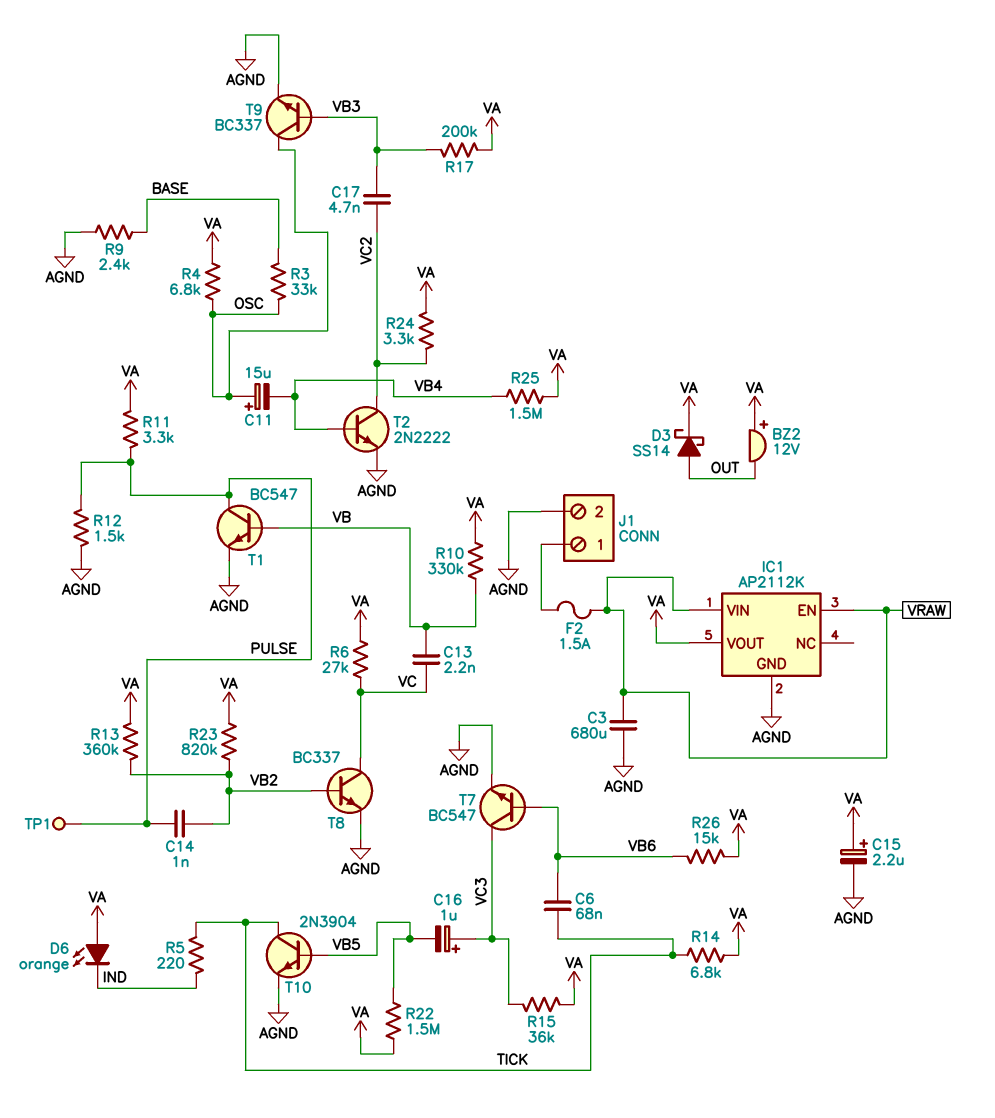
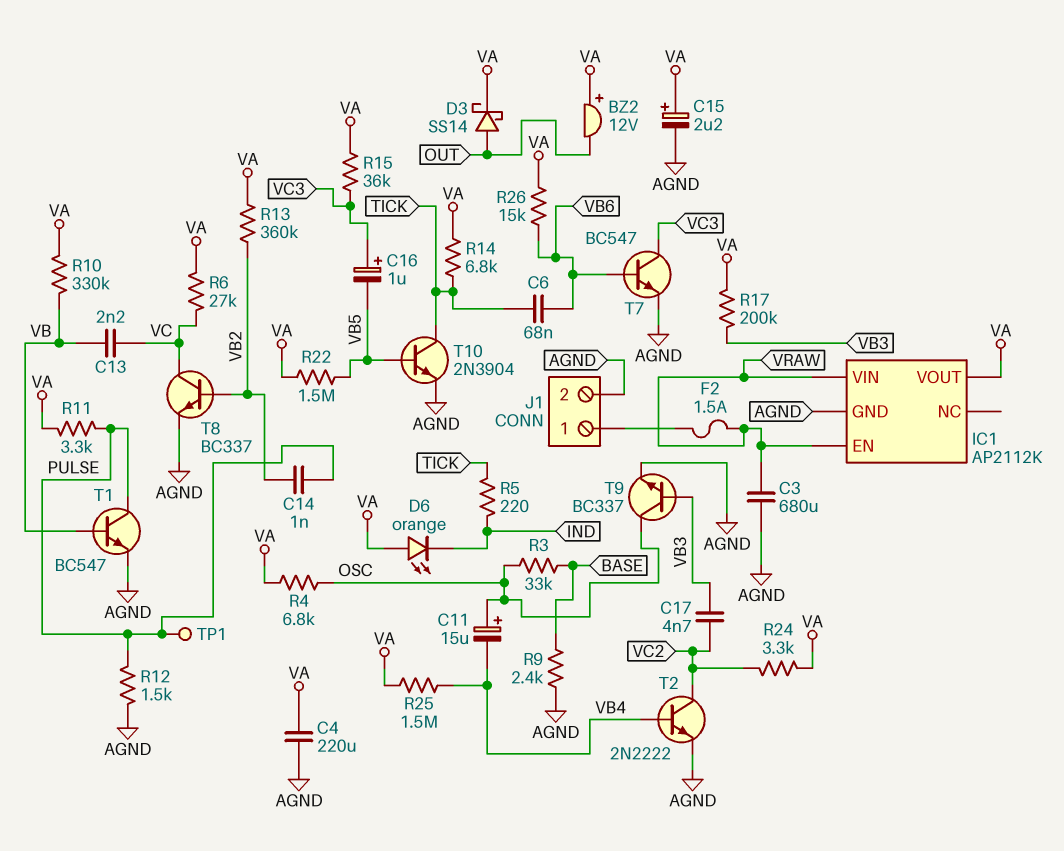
C4: none -> 220uF (AGND, VA)
R23: 820k (VA, VB2) -> none

